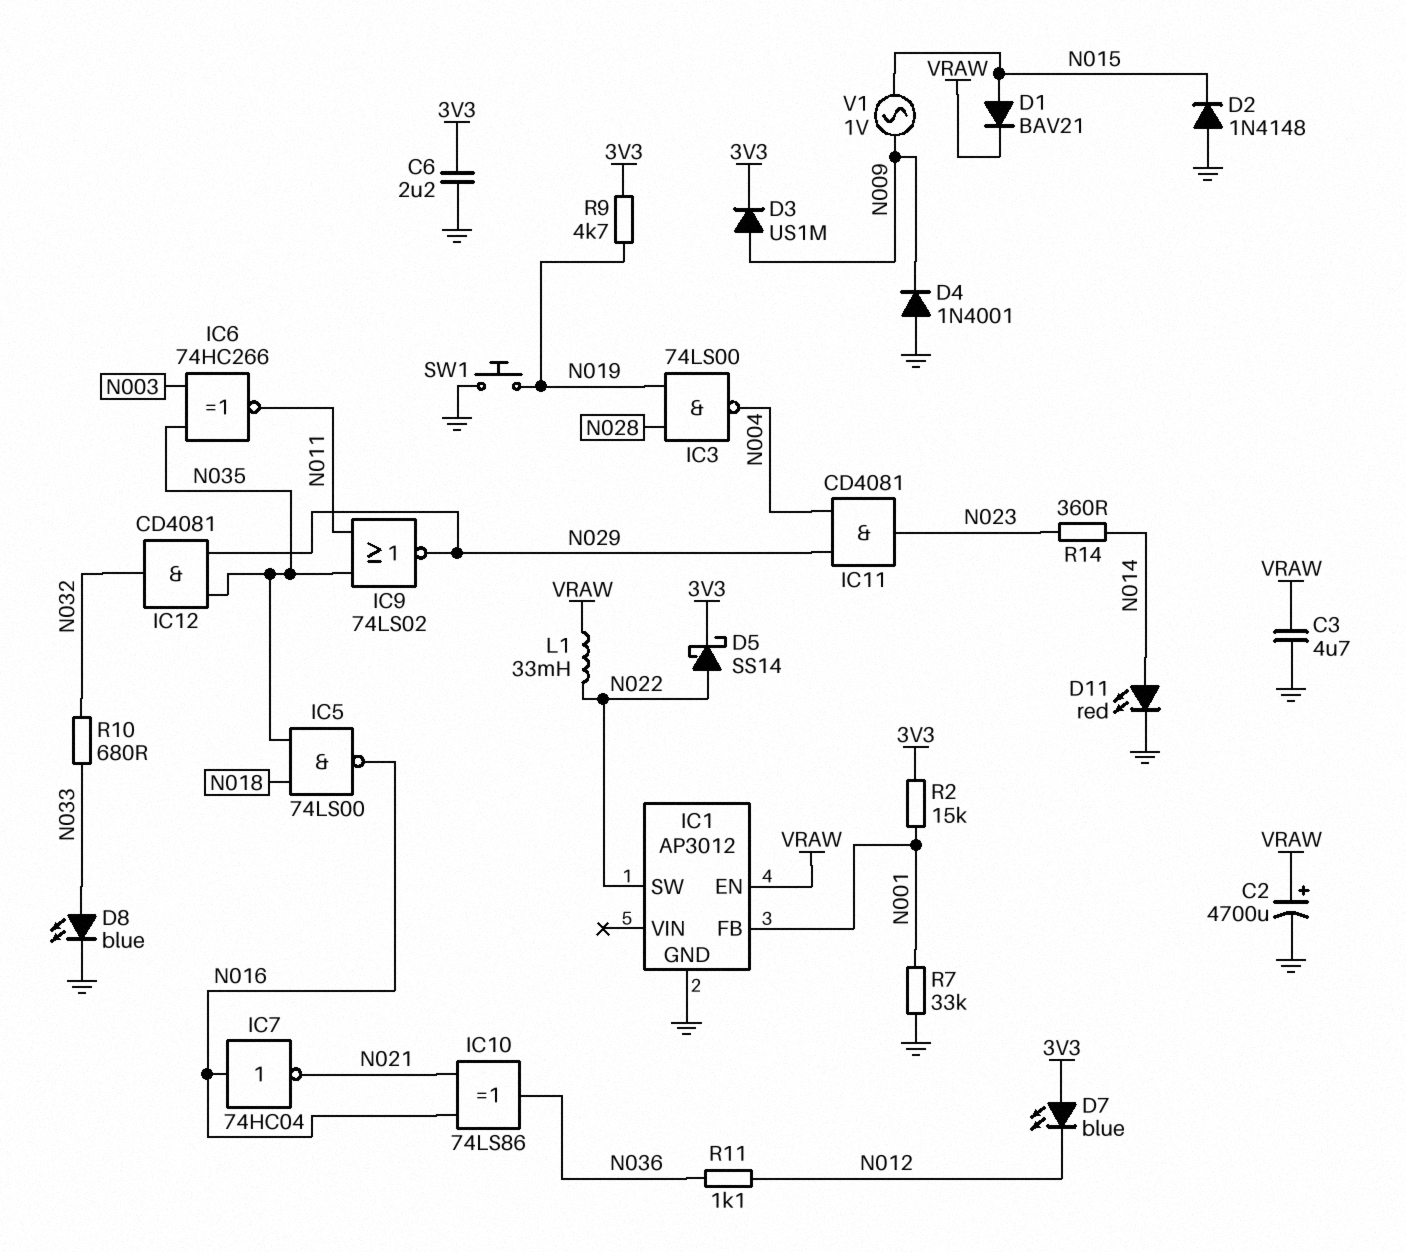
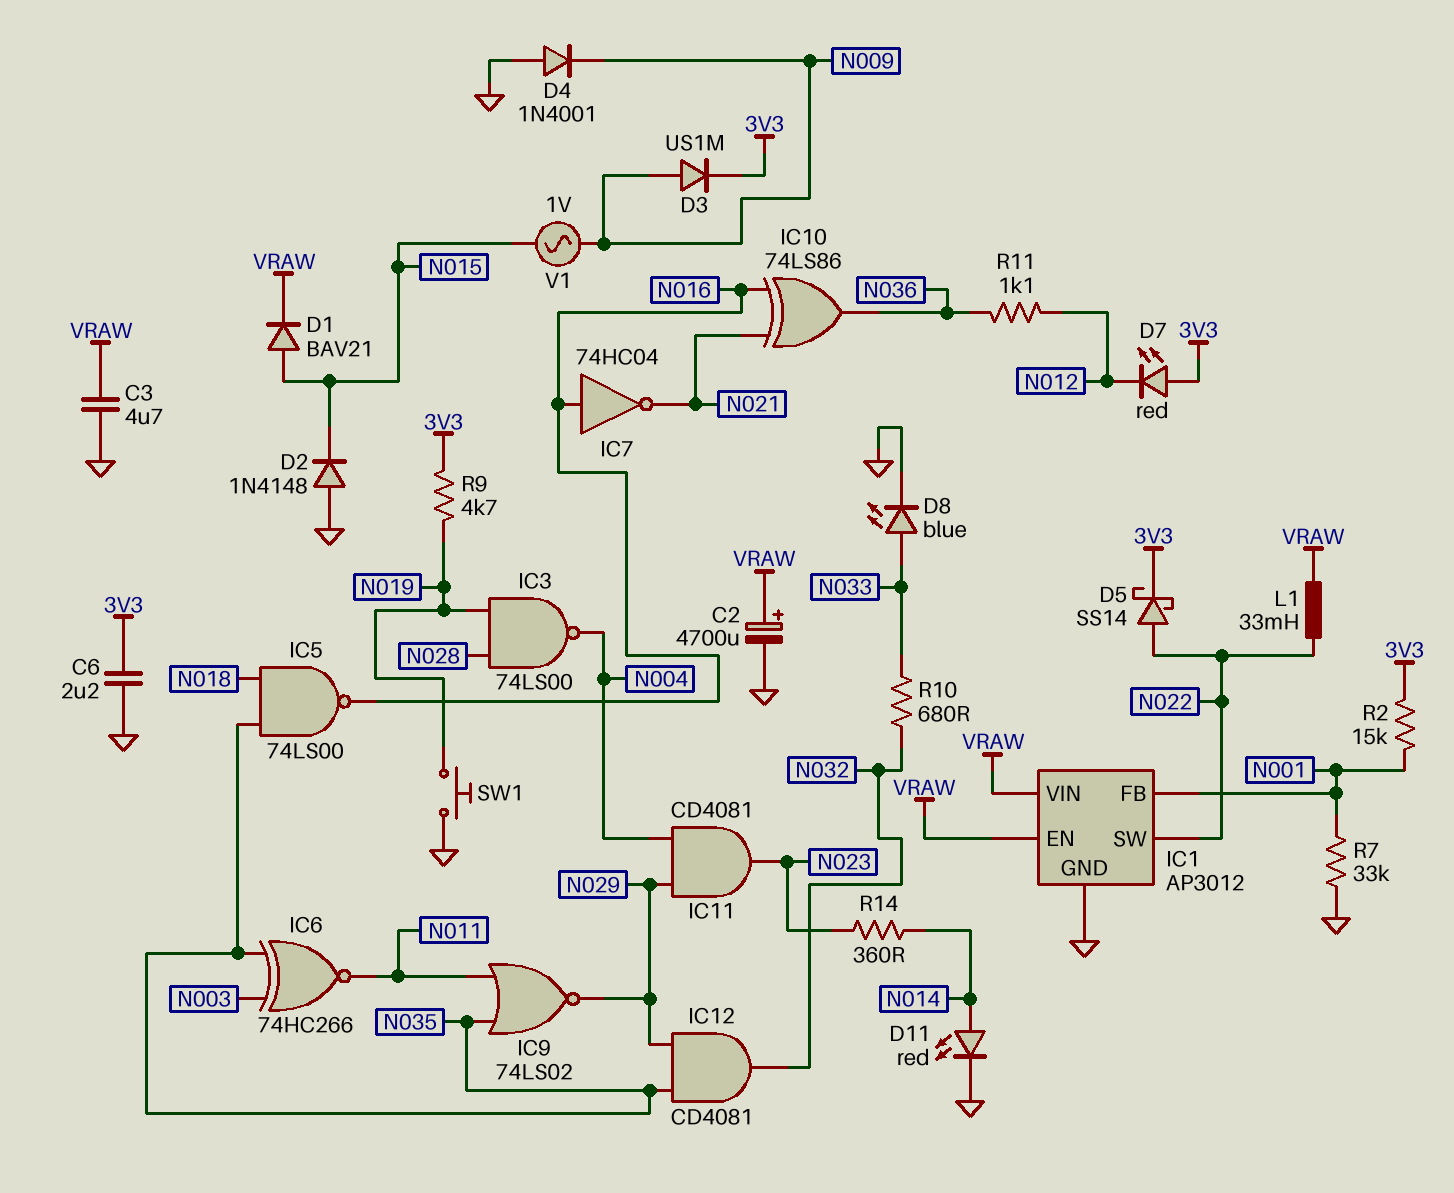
D7: LED blue (A 3V3, K N012) -> LED red (A 3V3, K N012)
IC1 pin VIN: none -> VRAW

